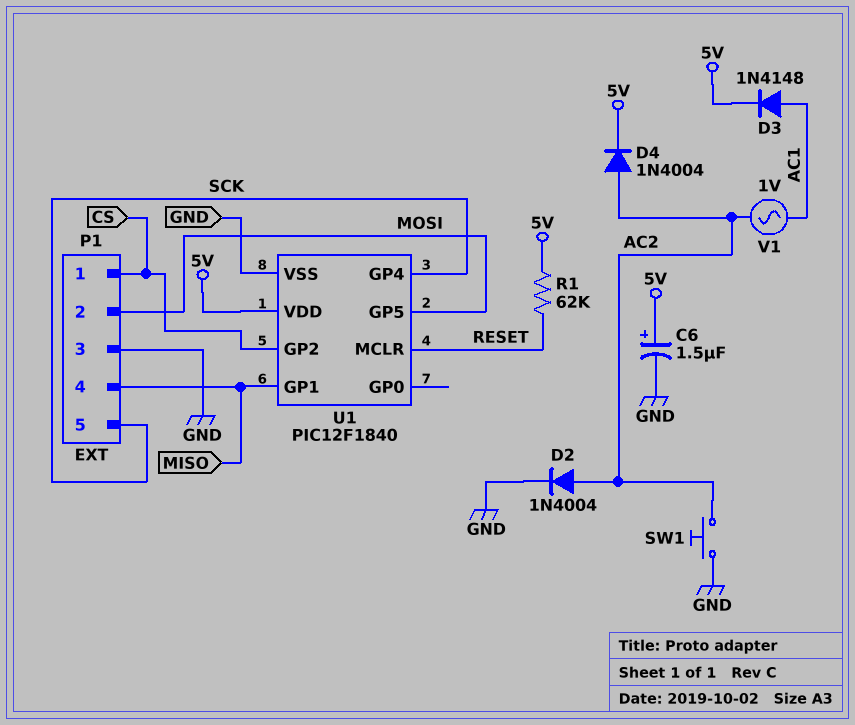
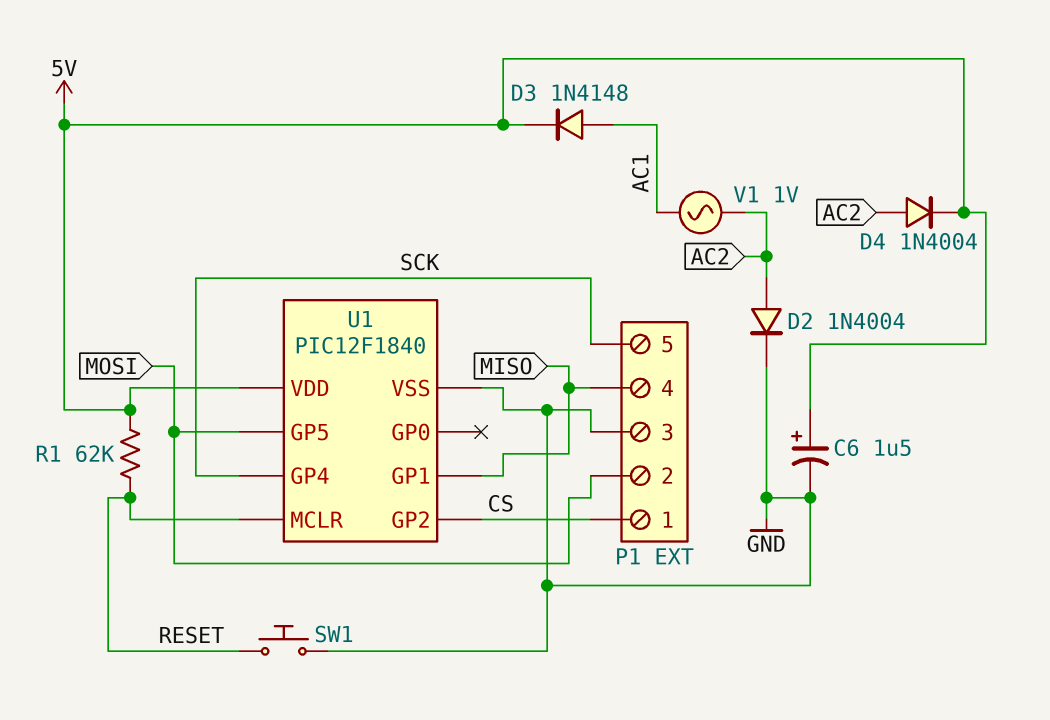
SW1: button (AC2, GND) -> button (GND, RESET)

